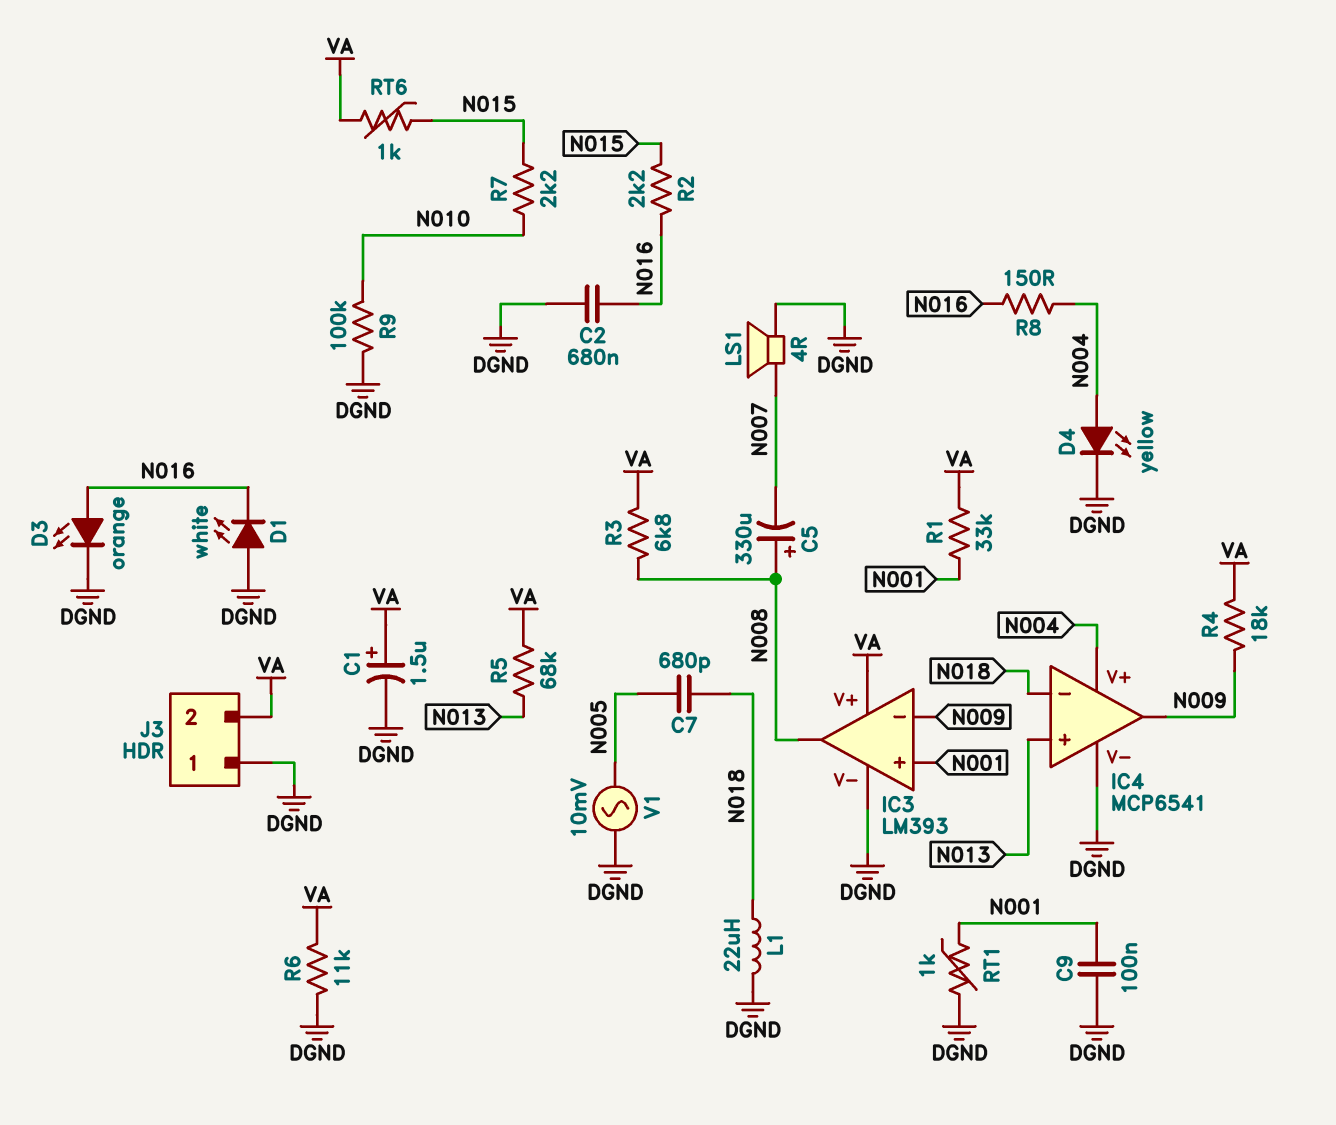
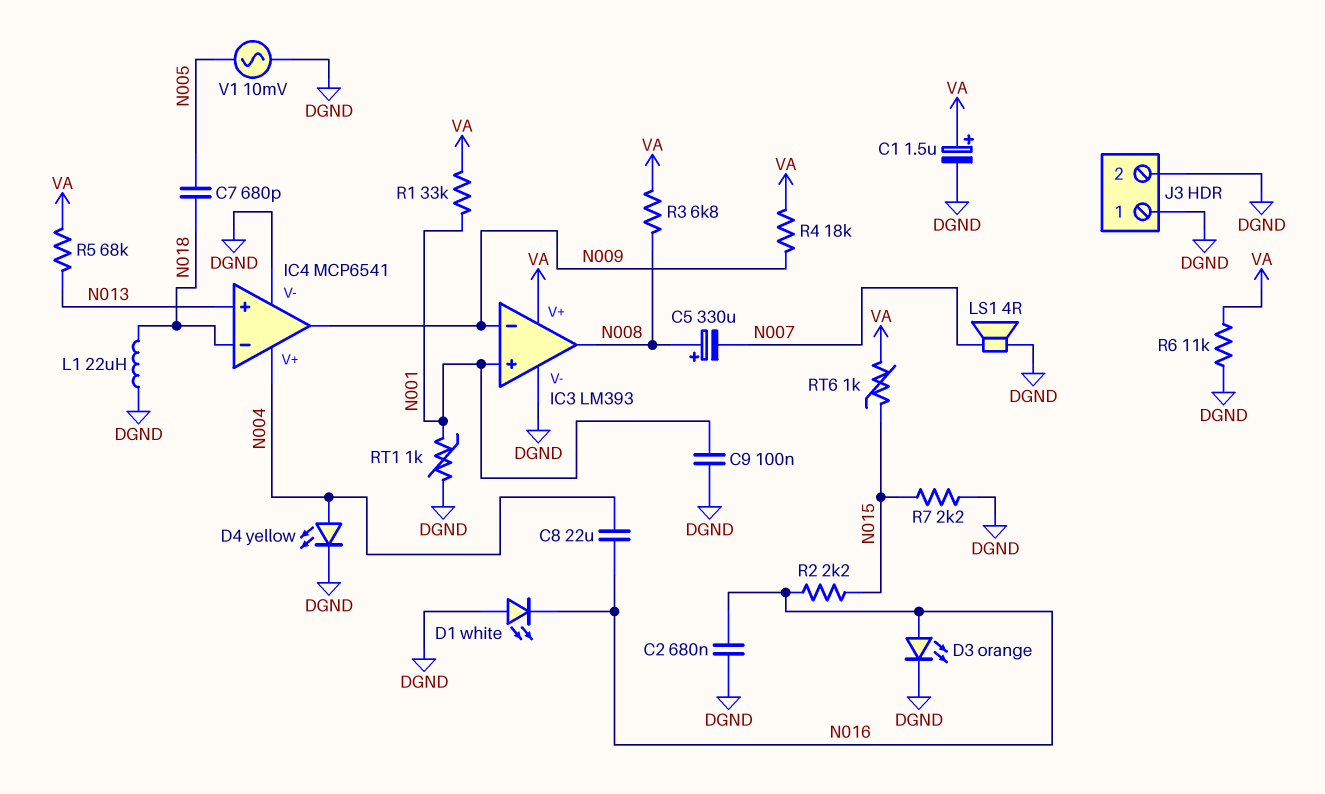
C8: none -> 22uF (N004, N016)
J3 pin 2: VA -> DGND
R7: 2.2k (N010, N015) -> 2.2k (DGND, N015)
R8: 150 (N004, N016) -> none
R9: 100k (DGND, N010) -> none

